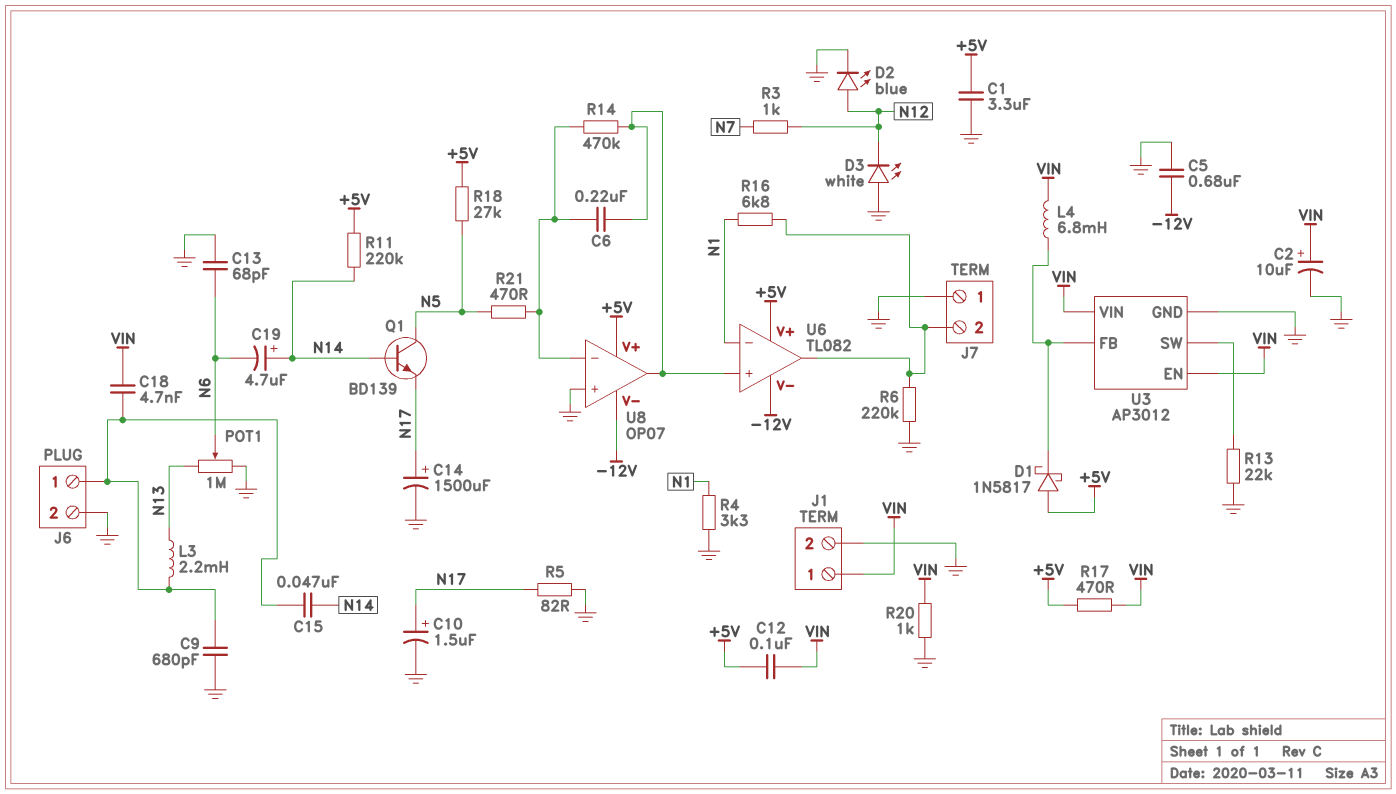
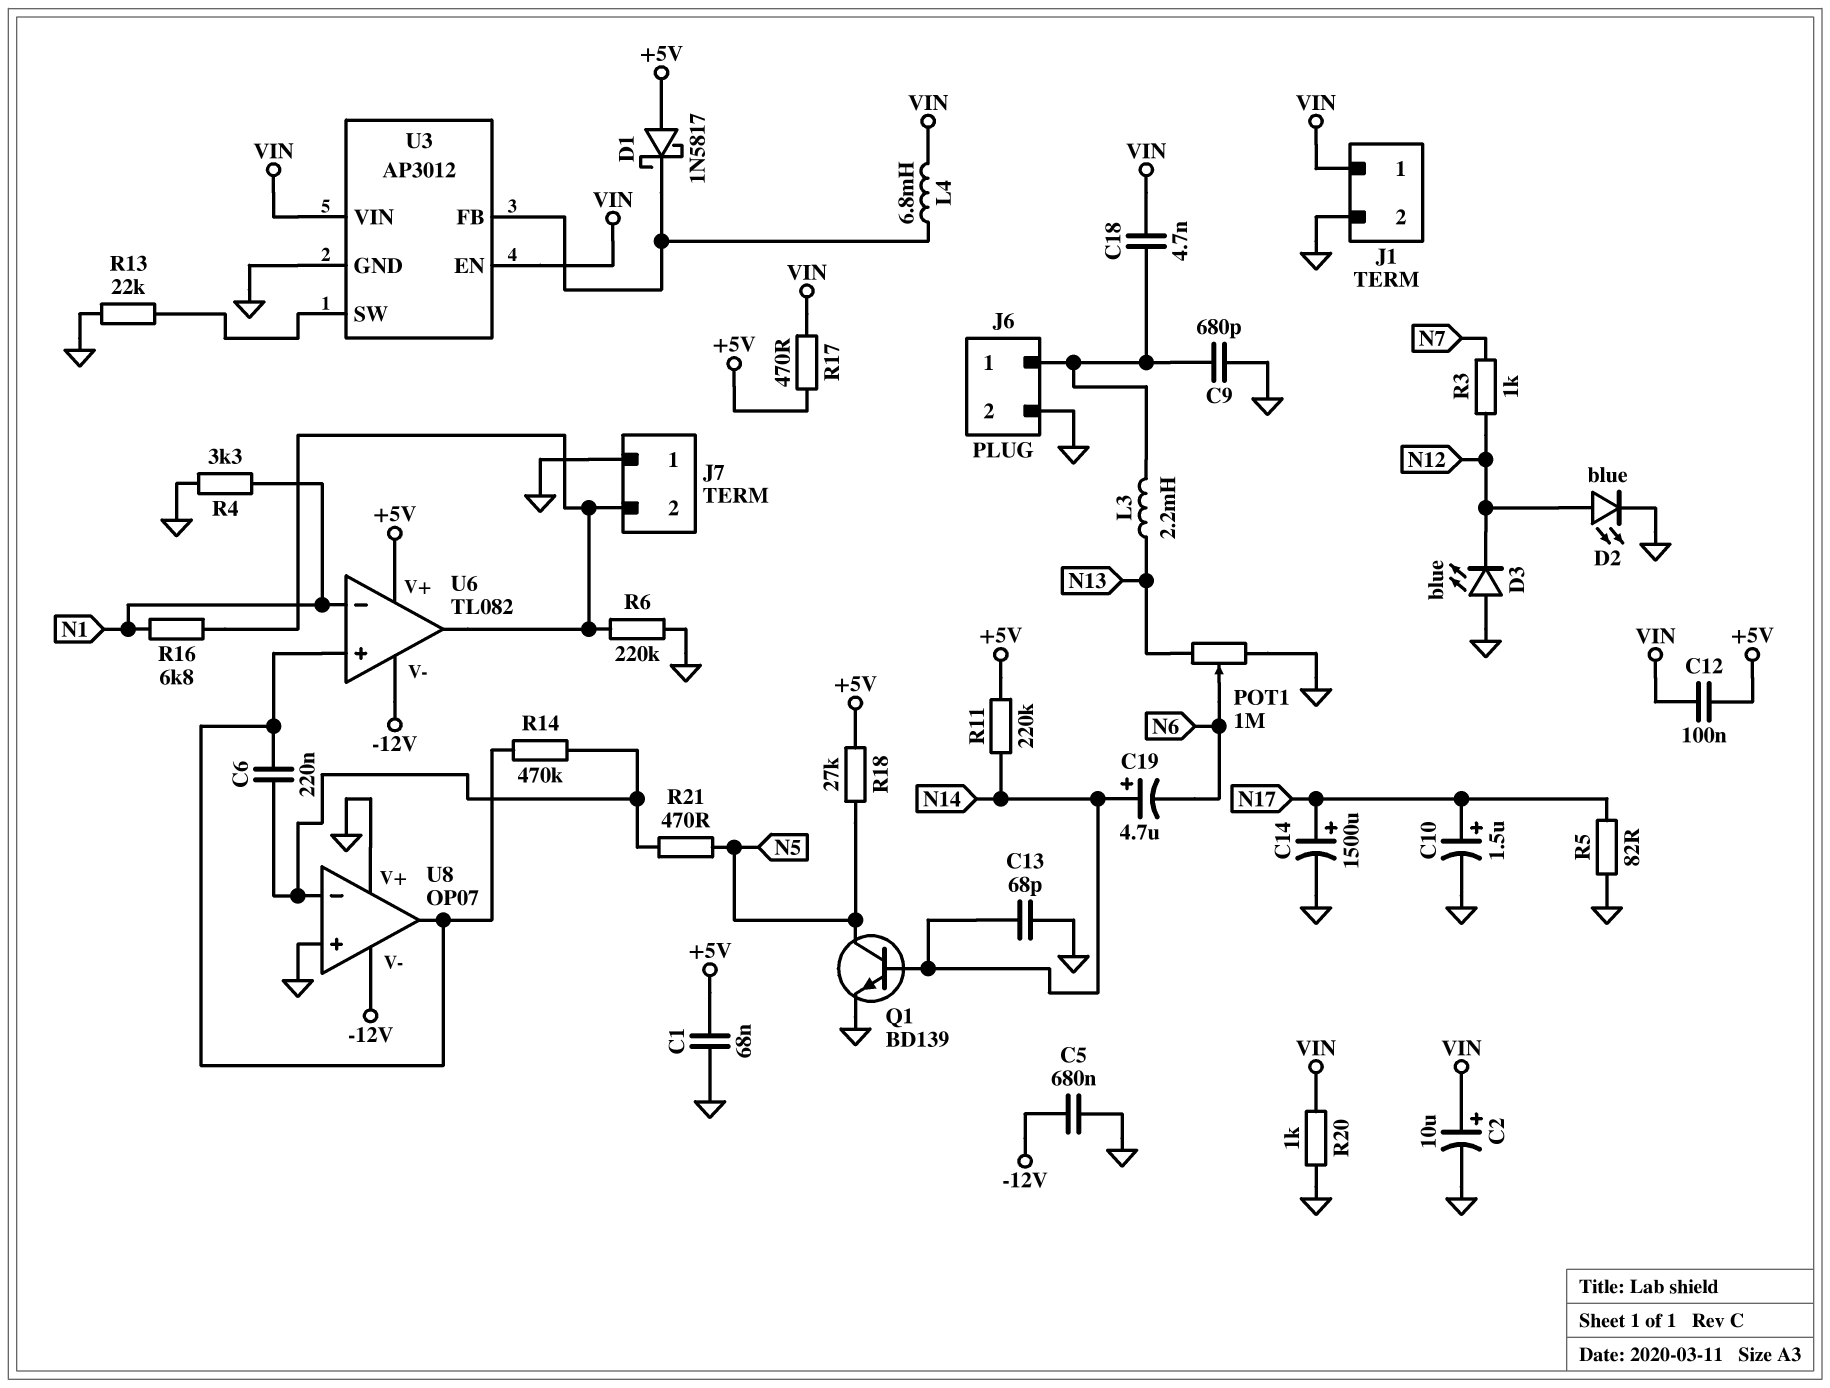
C1: 3.3uF (+5V, GND) -> 68nF (+5V, GND)
C13: 68pF (GND, N6) -> 68pF (GND, N14)
C15: 47nF (J6/1, N14) -> none
D3: LED white (A GND, K N12) -> LED blue (A GND, K N12)
Q1: NPN BD139 (B N14, C N5, E N17) -> NPN BD139 (B N14, C N5, E GND)
U8 pin V+: +5V -> GND

